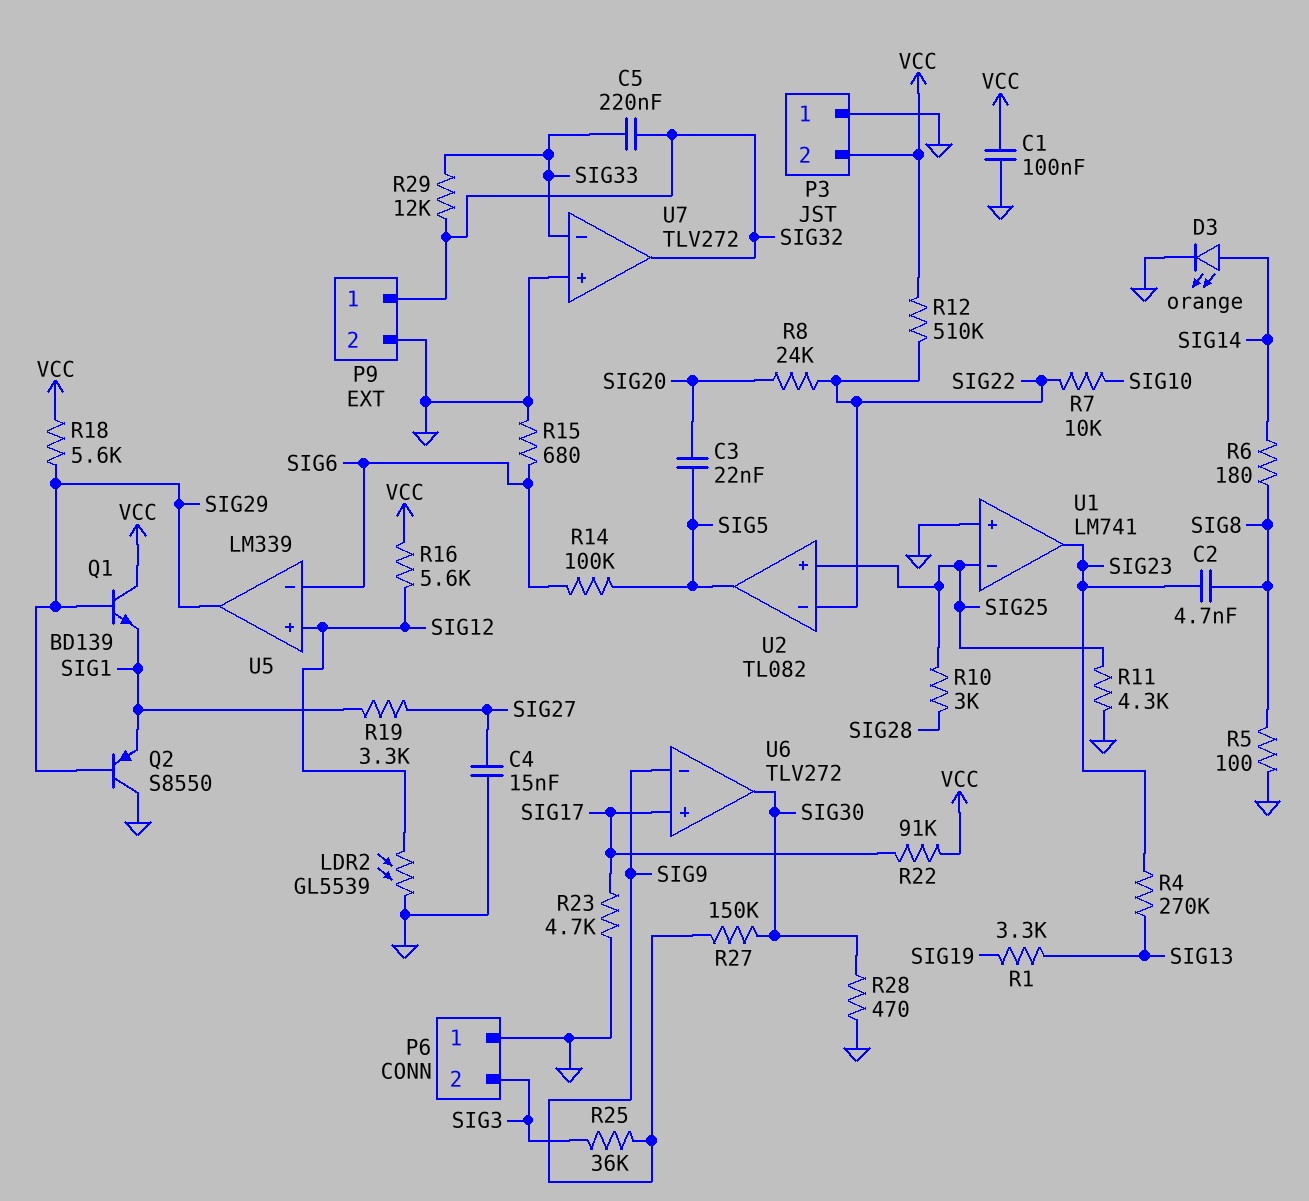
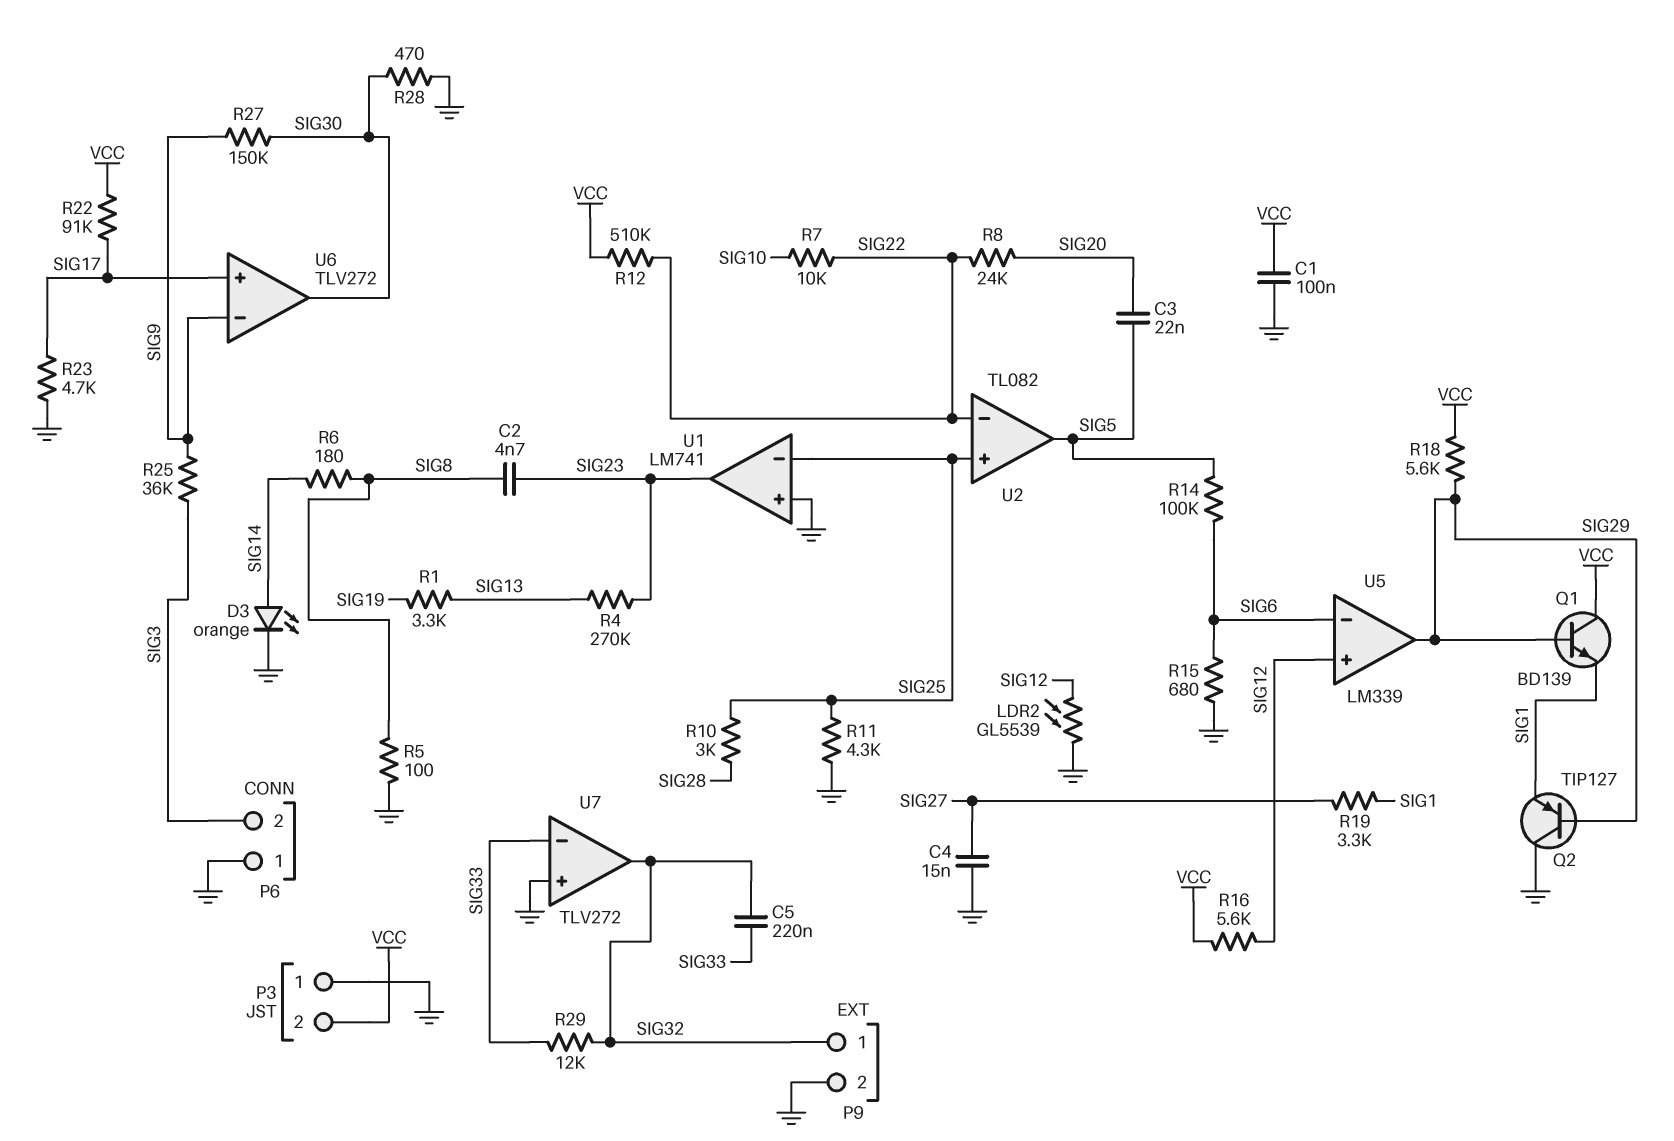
Q2: PNP S8550 (B SIG29, C GND, E SIG1) -> PNP TIP127 (B SIG29, C GND, E SIG1)

